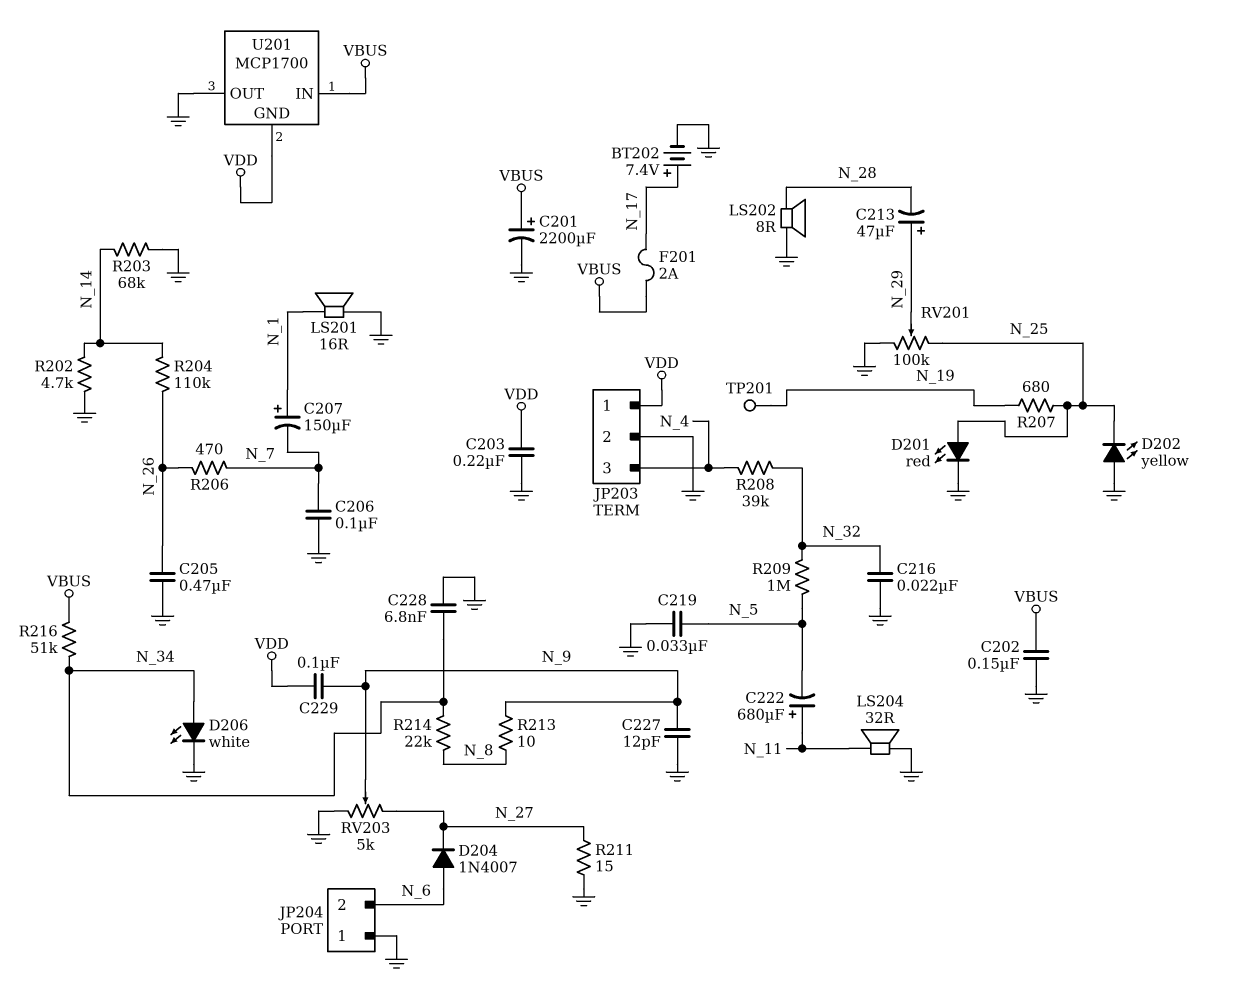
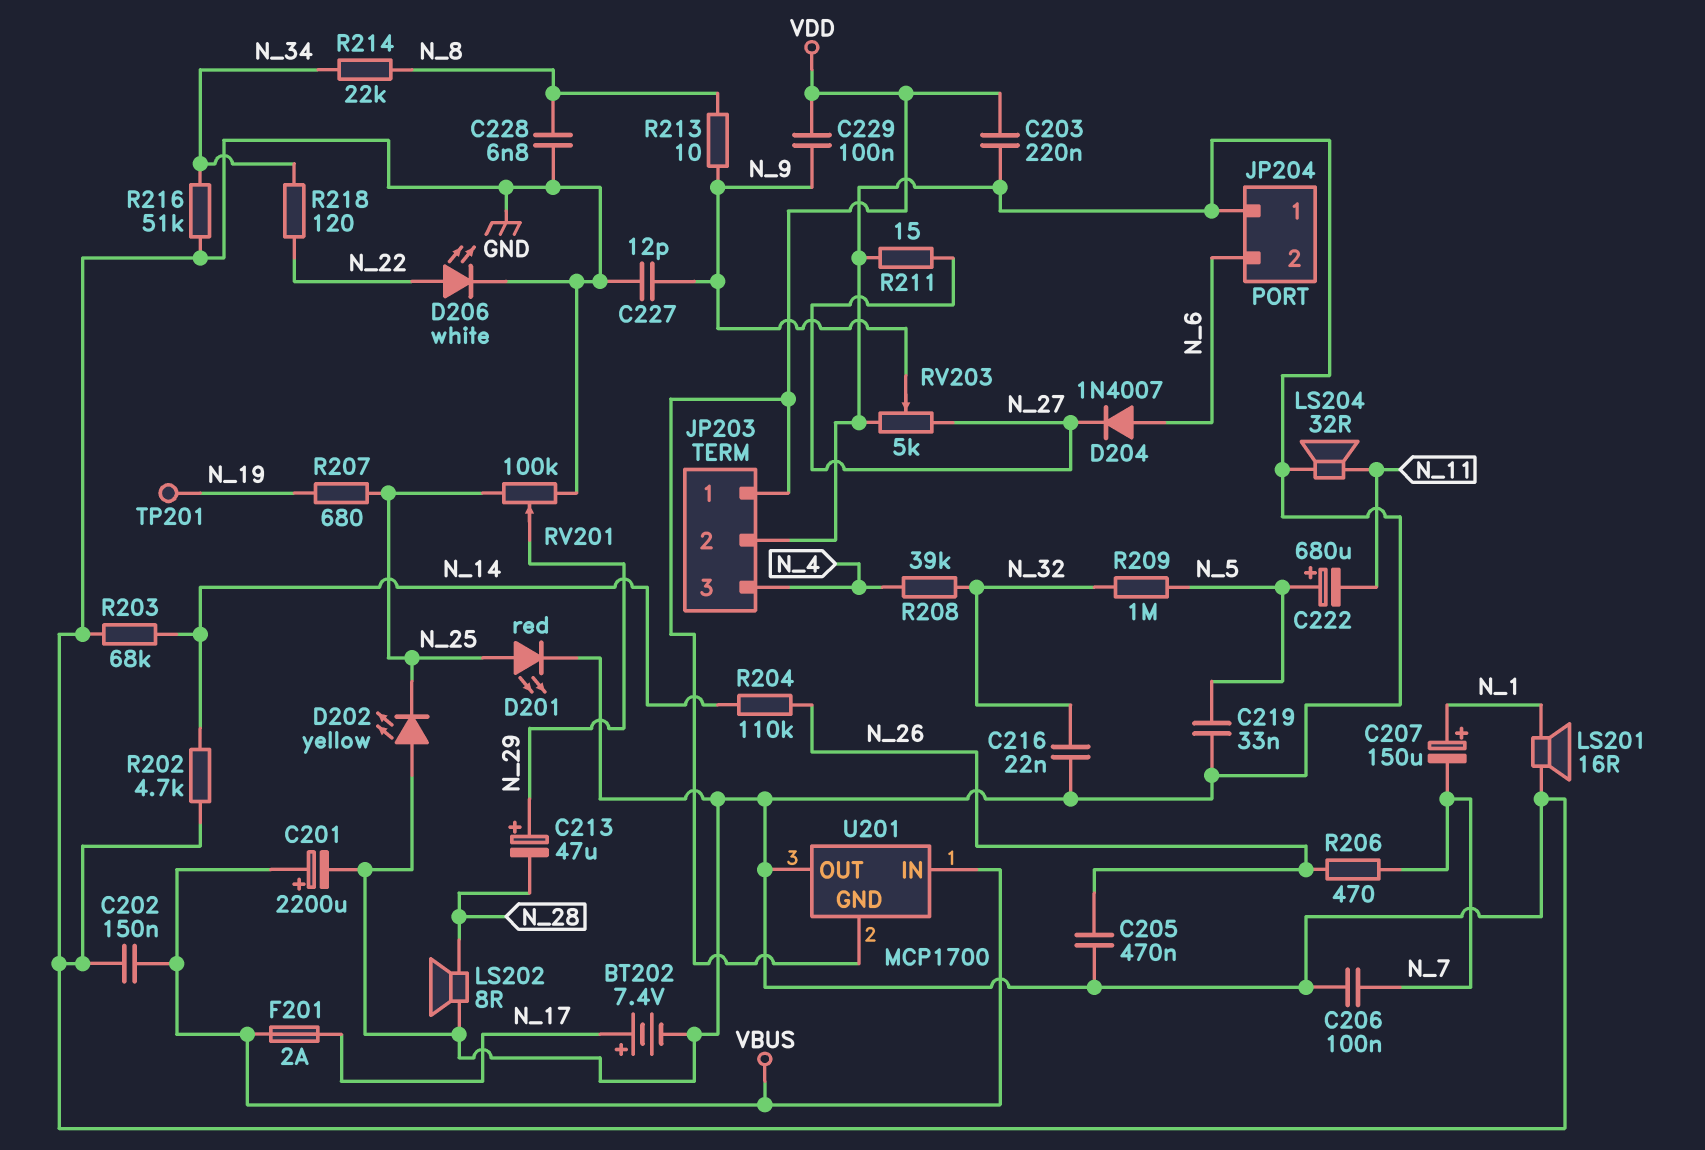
C222: 680uF (plus N_11, minus N_5) -> 680uF (plus N_5, minus N_11)
C228: 6.8nF (GND, N_34) -> 6.8nF (GND, N_8)
D206: LED white (A N_34, K GND) -> LED white (A N_22, K GND)
R216: 51k (N_34, VBUS) -> 51k (GND, N_34)
R218: none -> 120 (N_22, N_34)

